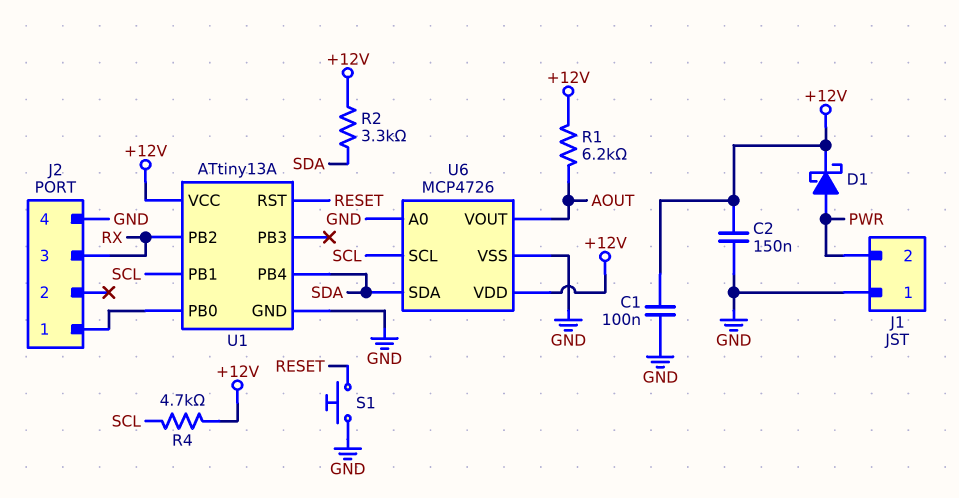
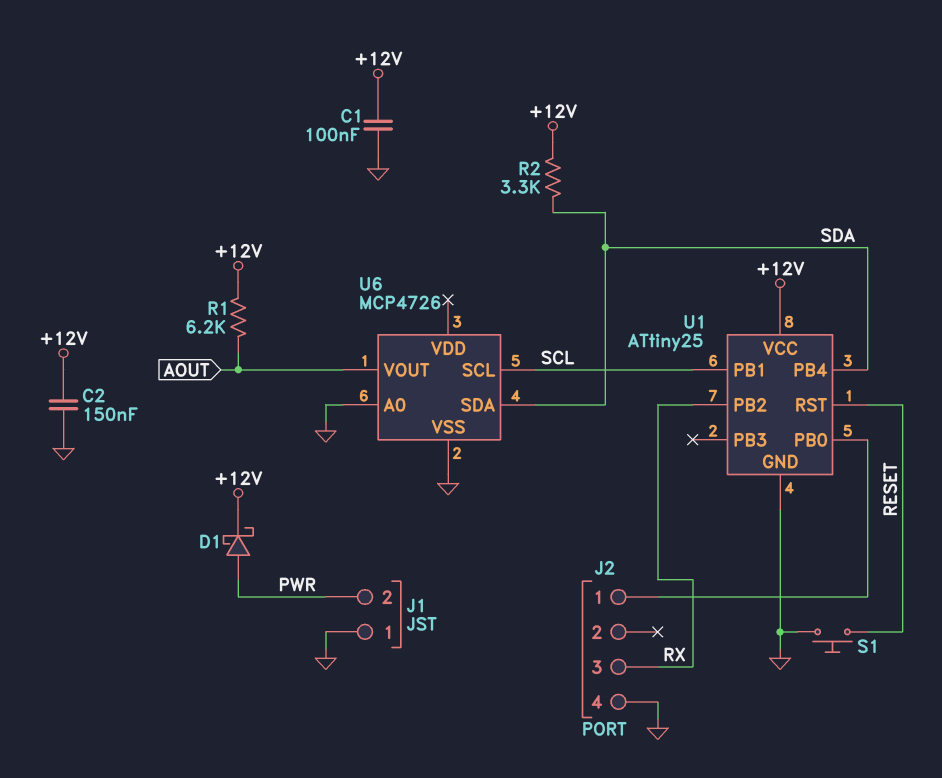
R4: 4.7k (+12V, SCL) -> none
U1: ATtiny13A -> ATtiny25
U6 pin VDD: +12V -> none

